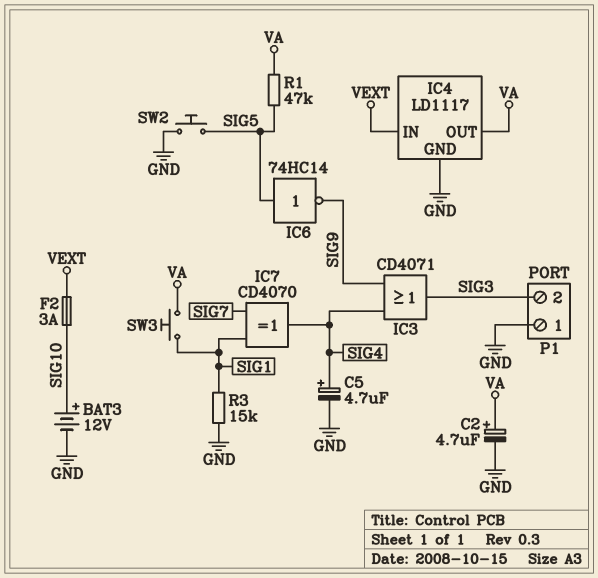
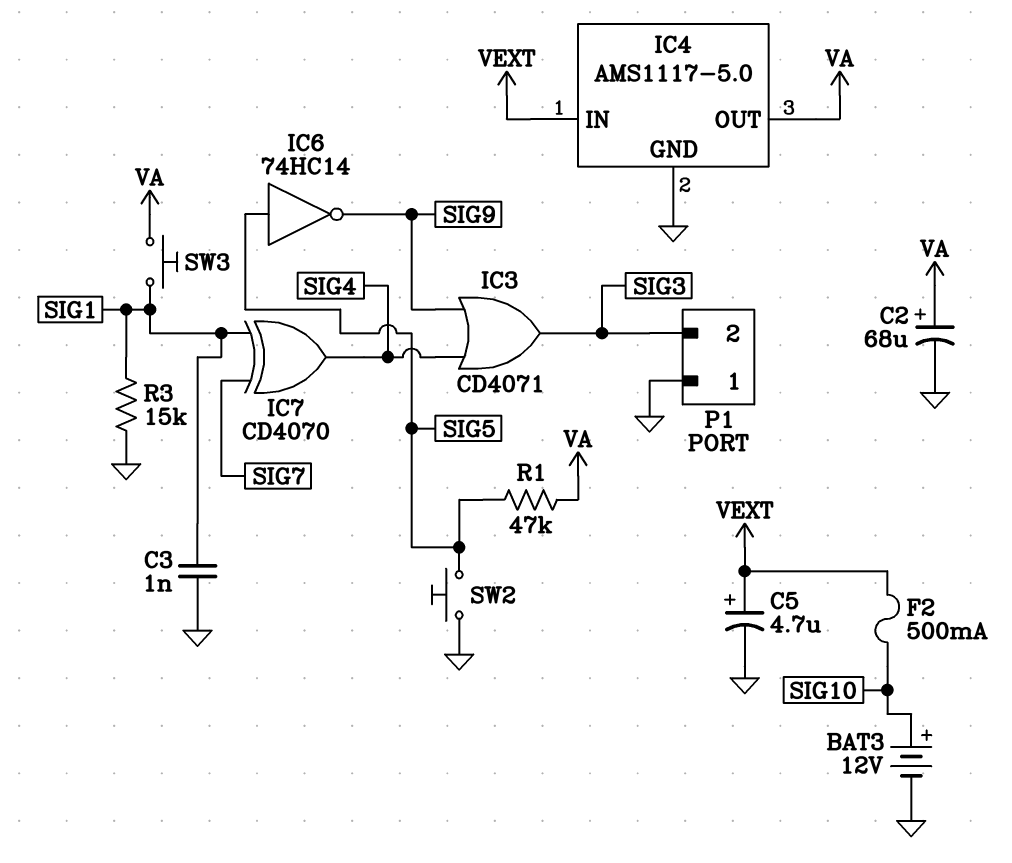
C2: 4.7uF (plus VA, minus GND) -> 68uF (plus VA, minus GND)
C3: none -> 1nF (GND, SIG1)
C5: 4.7uF (plus SIG4, minus GND) -> 4.7uF (plus VEXT, minus GND)
F2: 3A (SIG10, VEXT) -> 500mA (SIG10, VEXT)
IC4: LD1117 -> AMS1117-5.0

